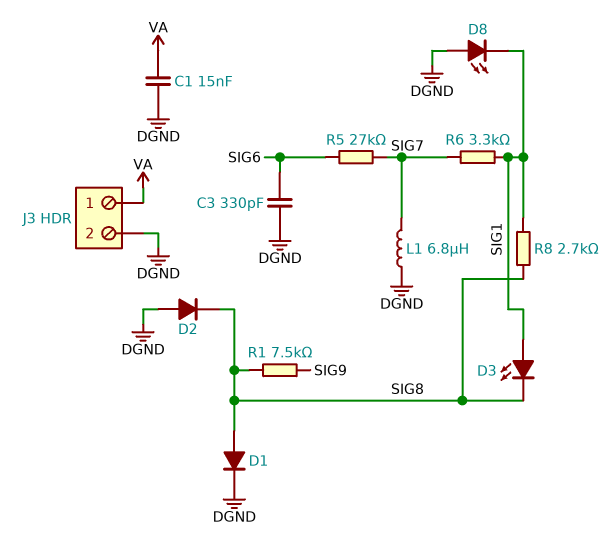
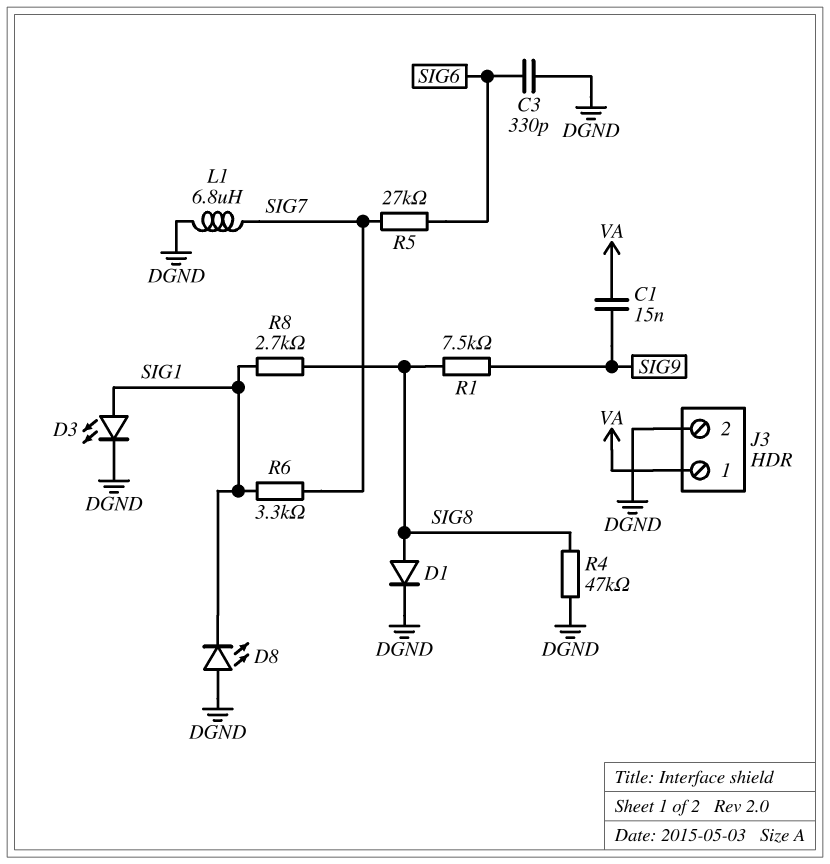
C1: 15nF (DGND, VA) -> 15nF (SIG9, VA)
D2: diode (A DGND, K SIG8) -> none
D3: LED (A SIG1, K SIG8) -> LED (A SIG1, K DGND)
R4: none -> 47k (DGND, SIG8)

